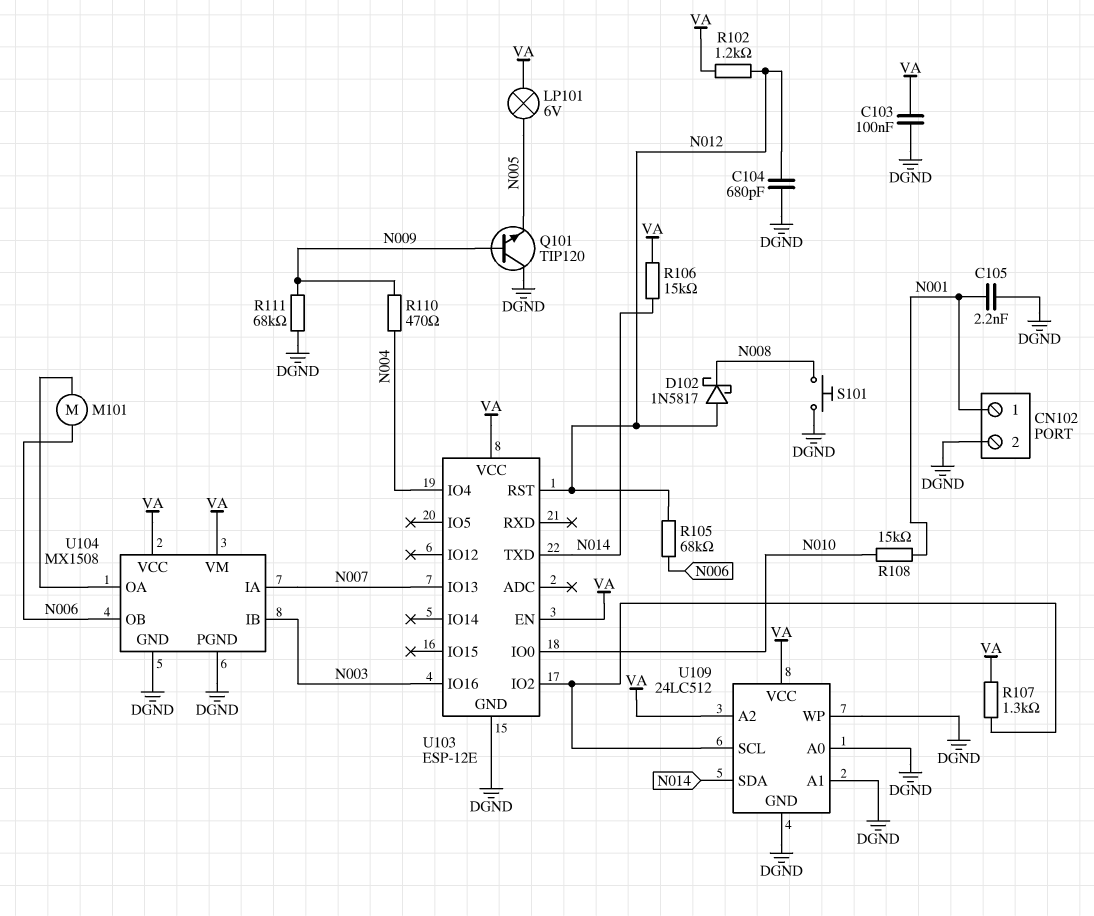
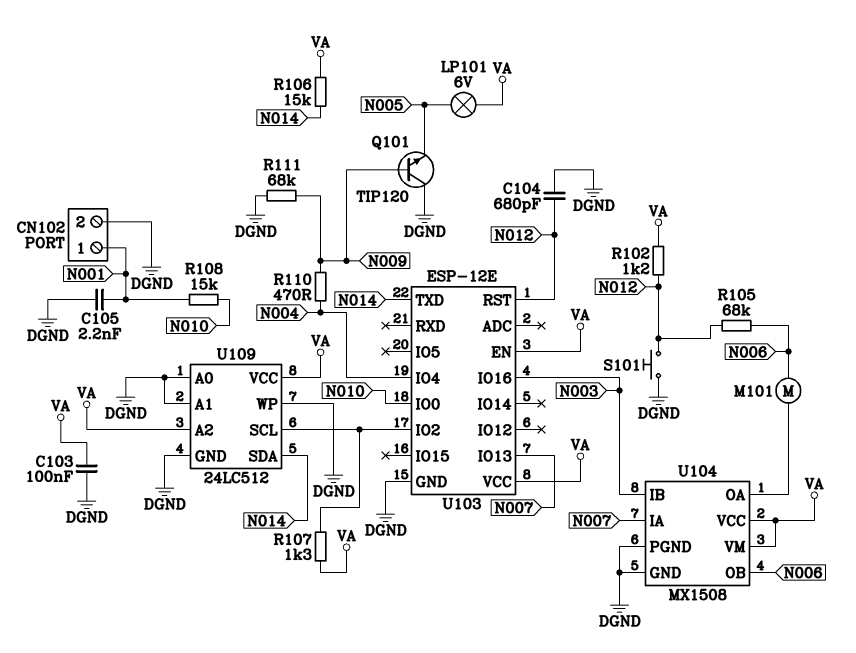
D102: schottky 1N5817 (A N012, K N008) -> none
S101: button (DGND, N008) -> button (DGND, N012)

